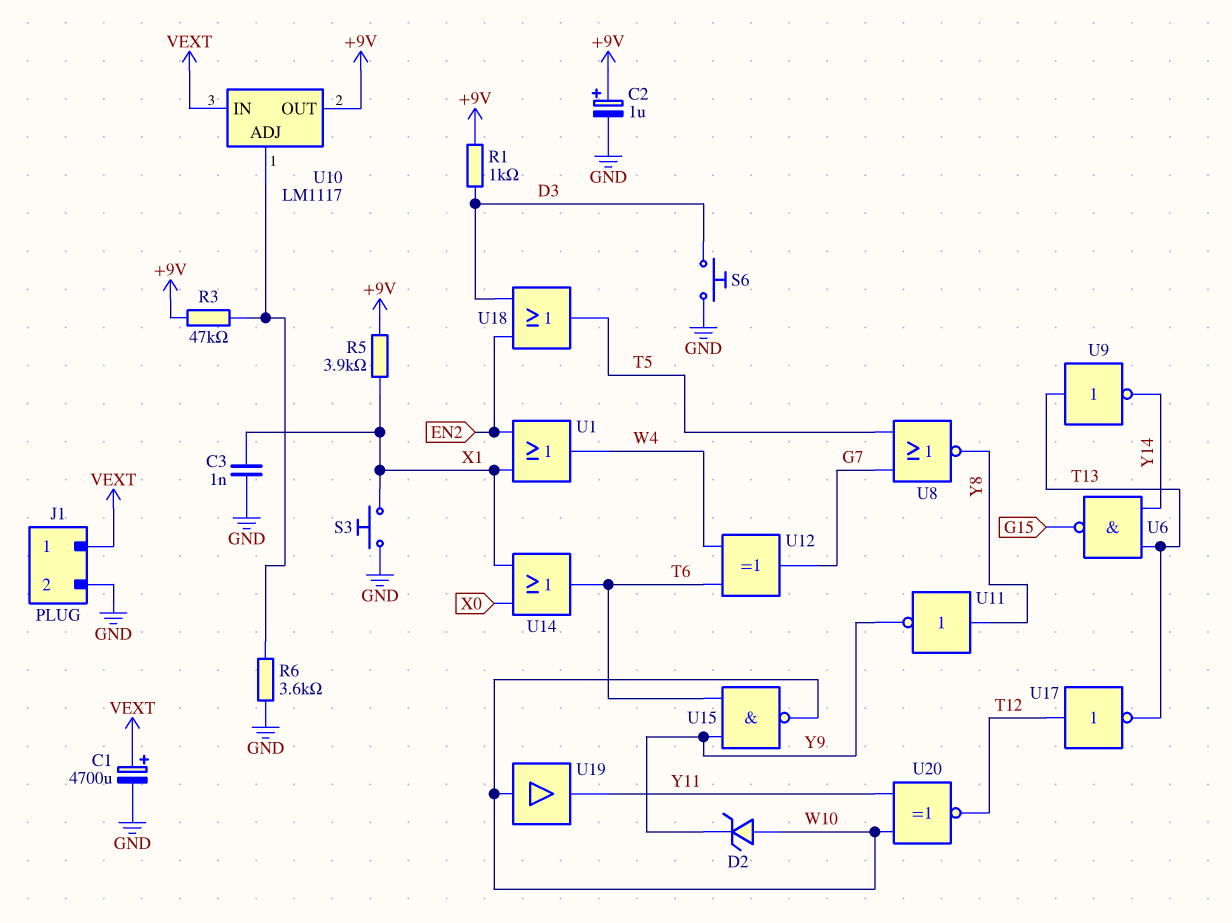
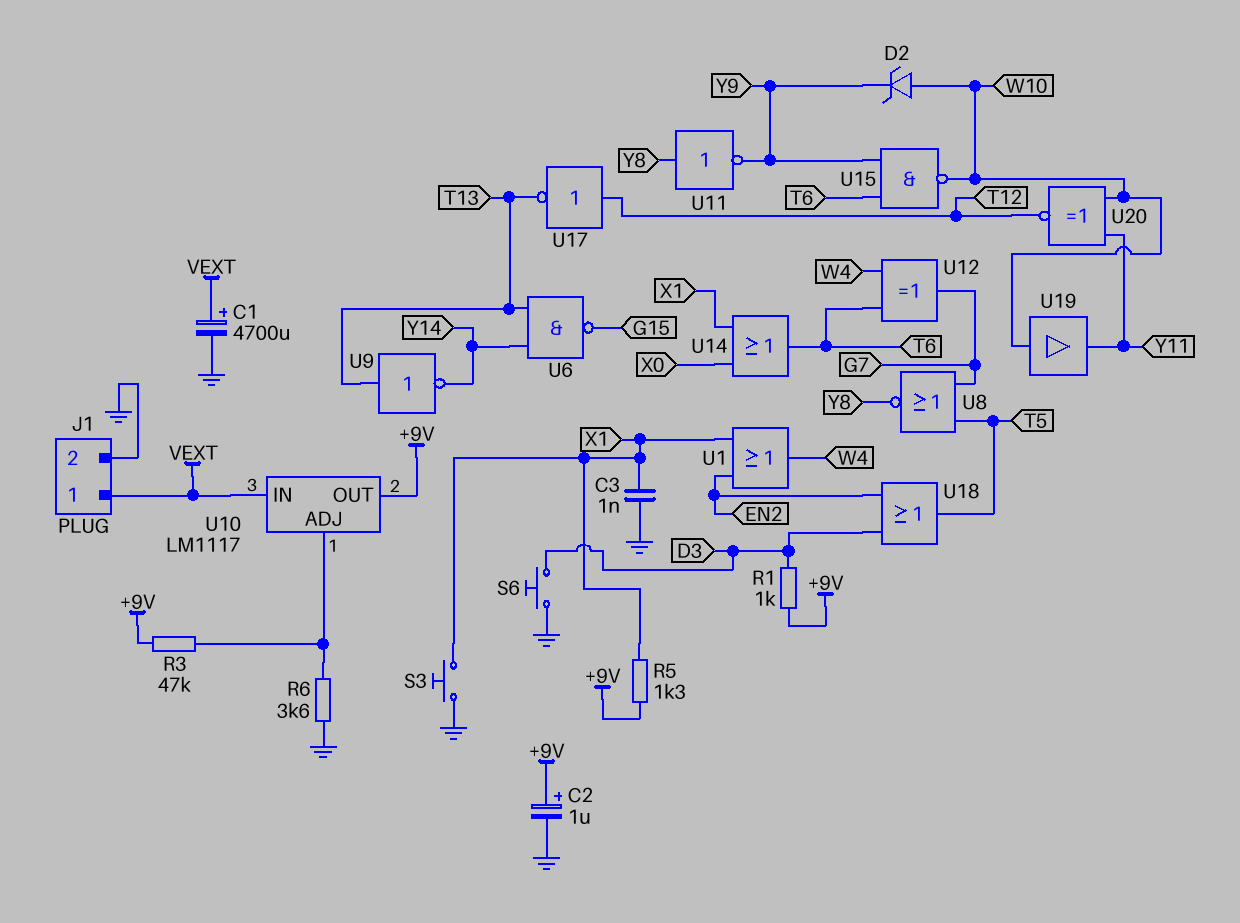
R5: 3.9k (+9V, X1) -> 1.3k (+9V, X1)

